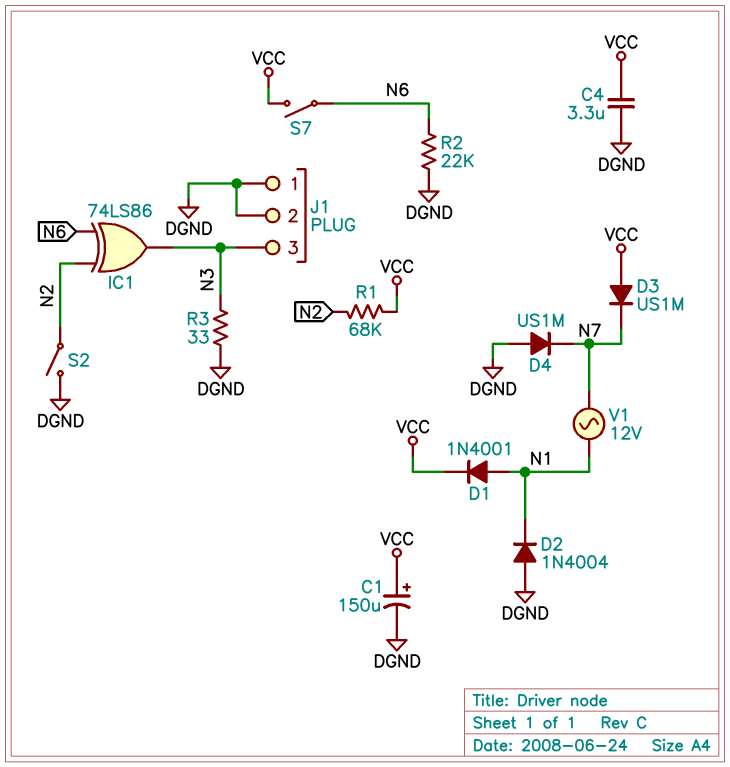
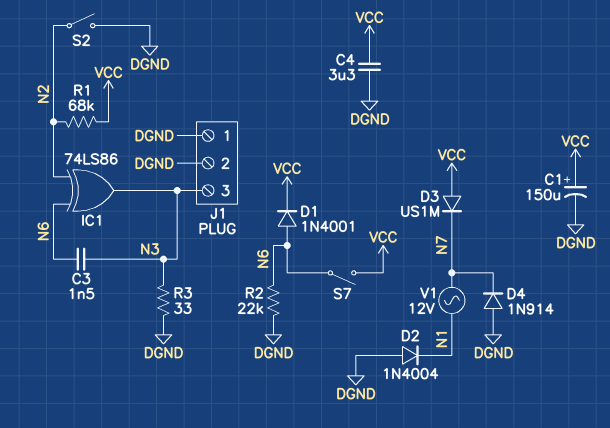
C3: none -> 1.5nF (N3, N6)
D1: diode 1N4001 (A N1, K VCC) -> diode 1N4001 (A N6, K VCC)
D4: diode US1M (A DGND, K N7) -> diode 1N914 (A DGND, K N7)

